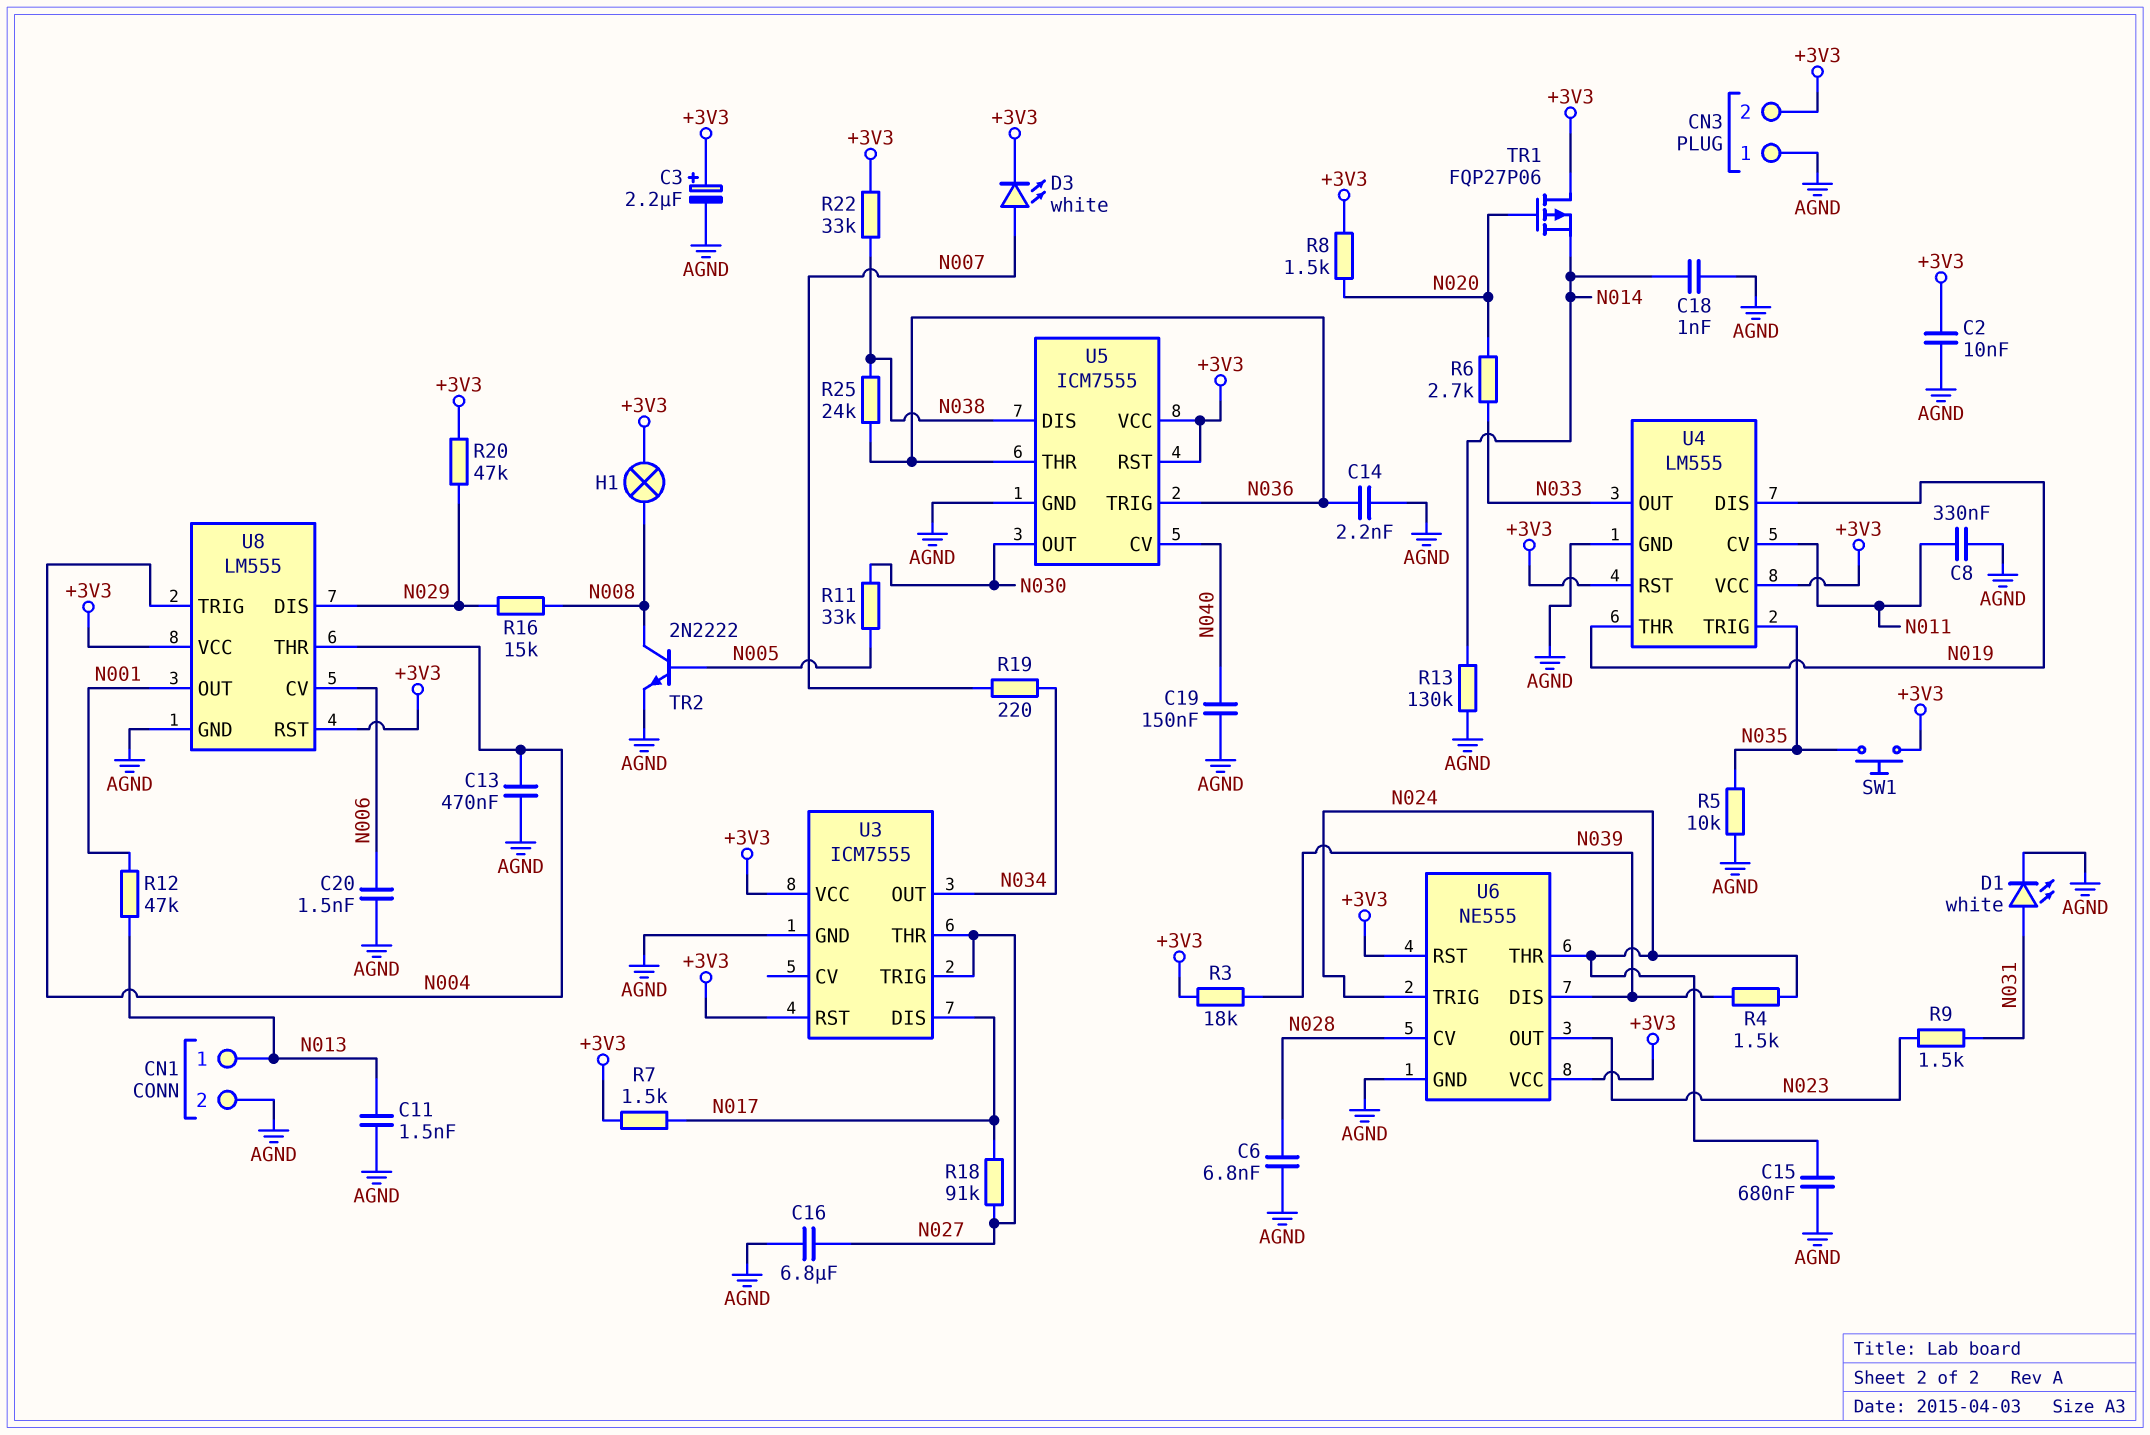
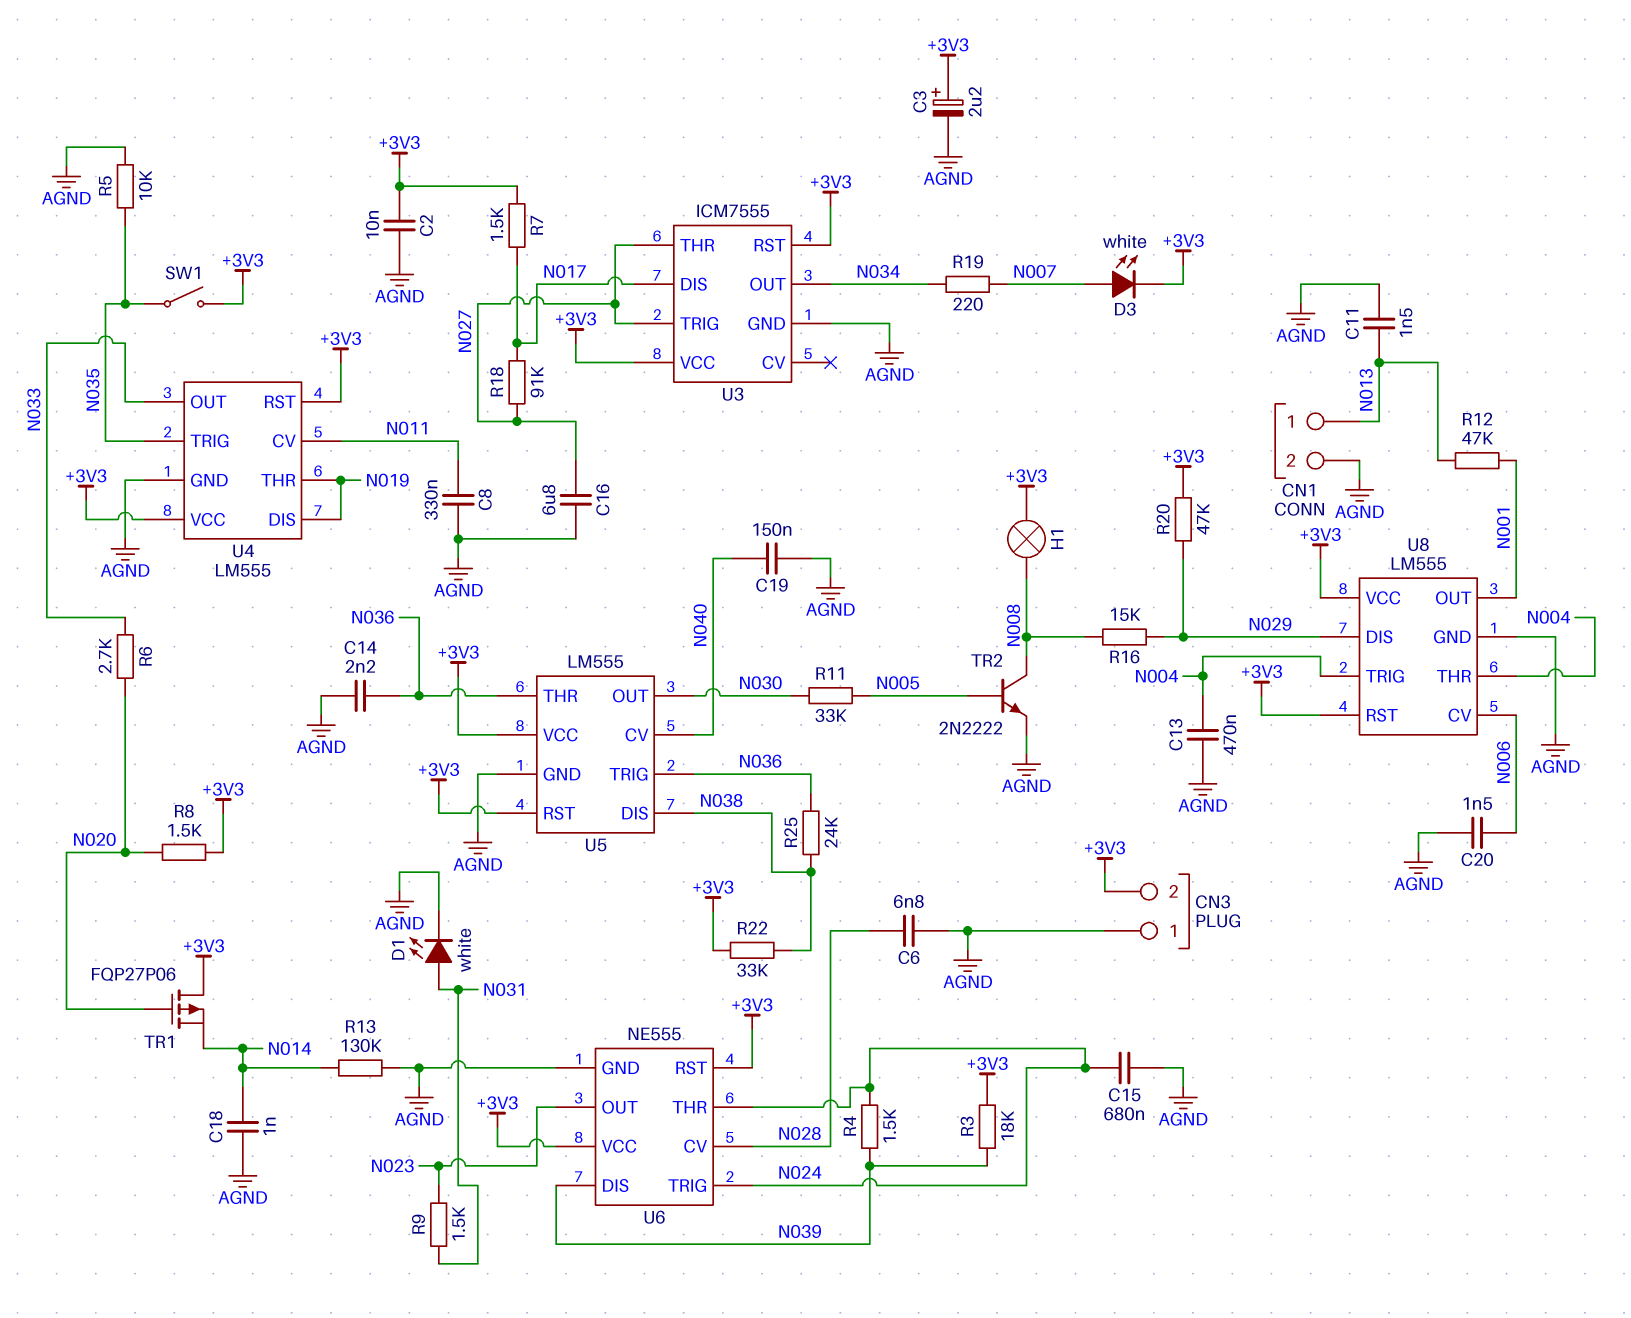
SW1: button (+3V3, N035) -> switch (+3V3, N035)
U5: ICM7555 -> LM555

